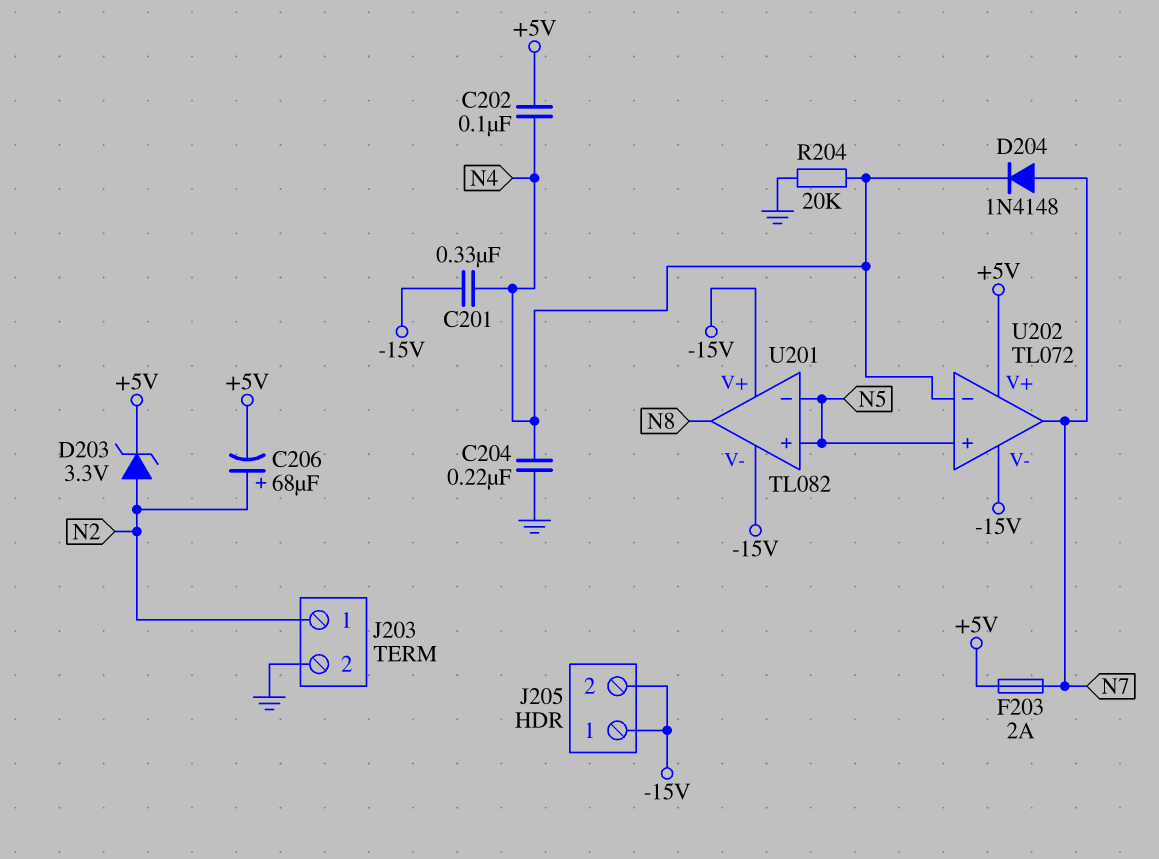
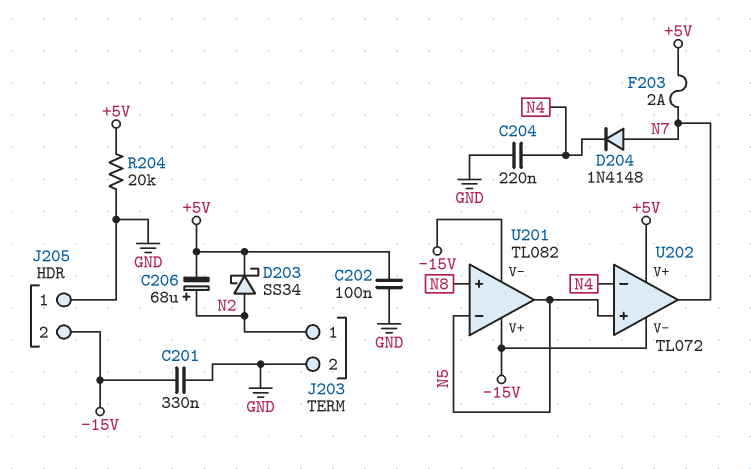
C201: 330nF (-15V, N4) -> 330nF (-15V, GND)
C202: 100nF (+5V, N4) -> 100nF (+5V, GND)
D203: zener 3.3V (A N2, K +5V) -> schottky SS34 (A N2, K +5V)
J205 pin 1: -15V -> GND
R204: 20k (GND, N4) -> 20k (+5V, GND)
U201 pin in+: N5 -> N8
U201 pin out: N8 -> N5

